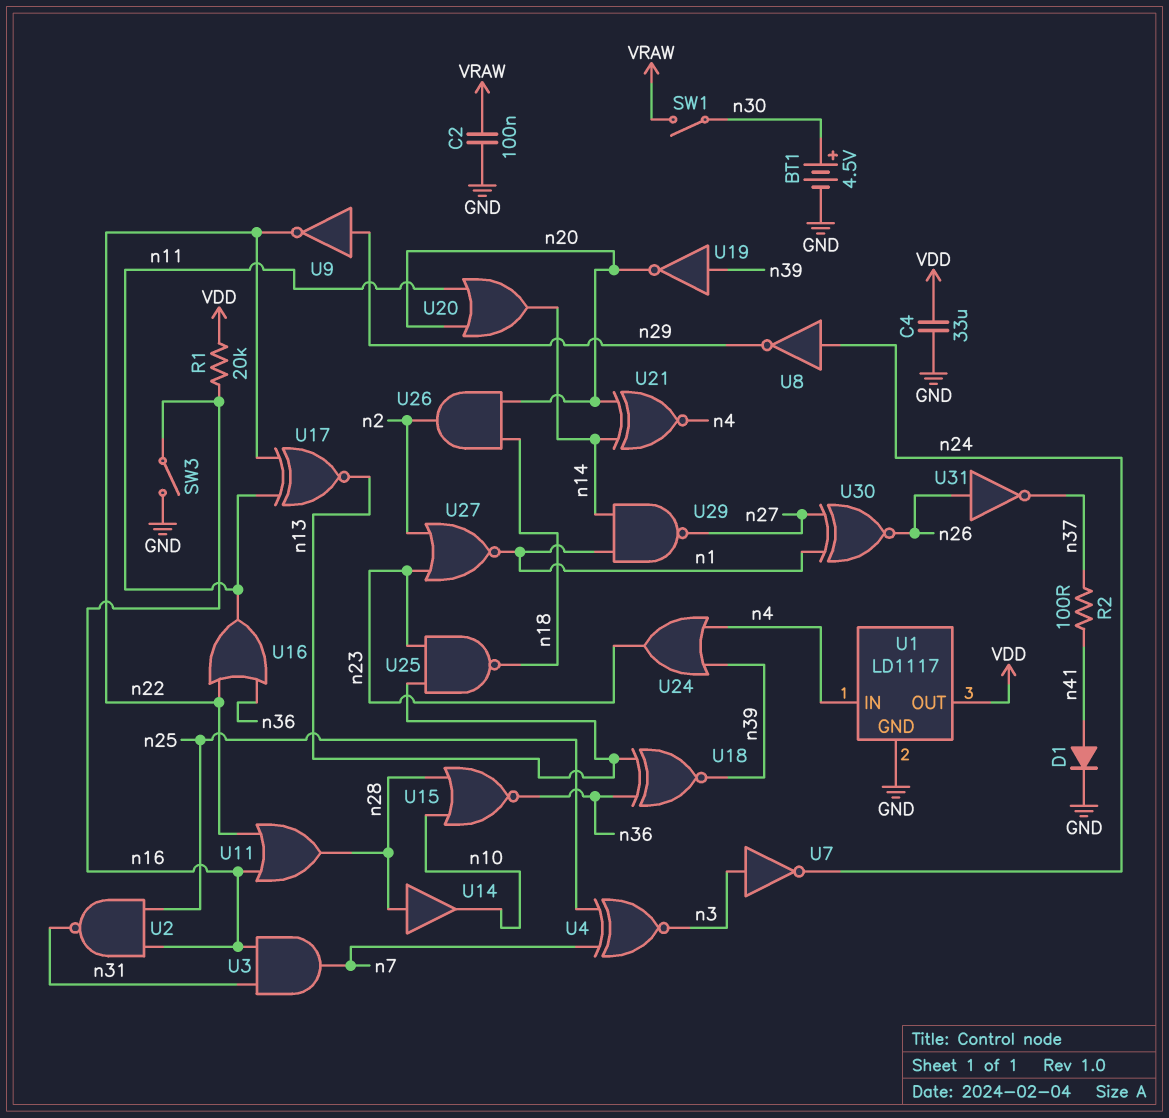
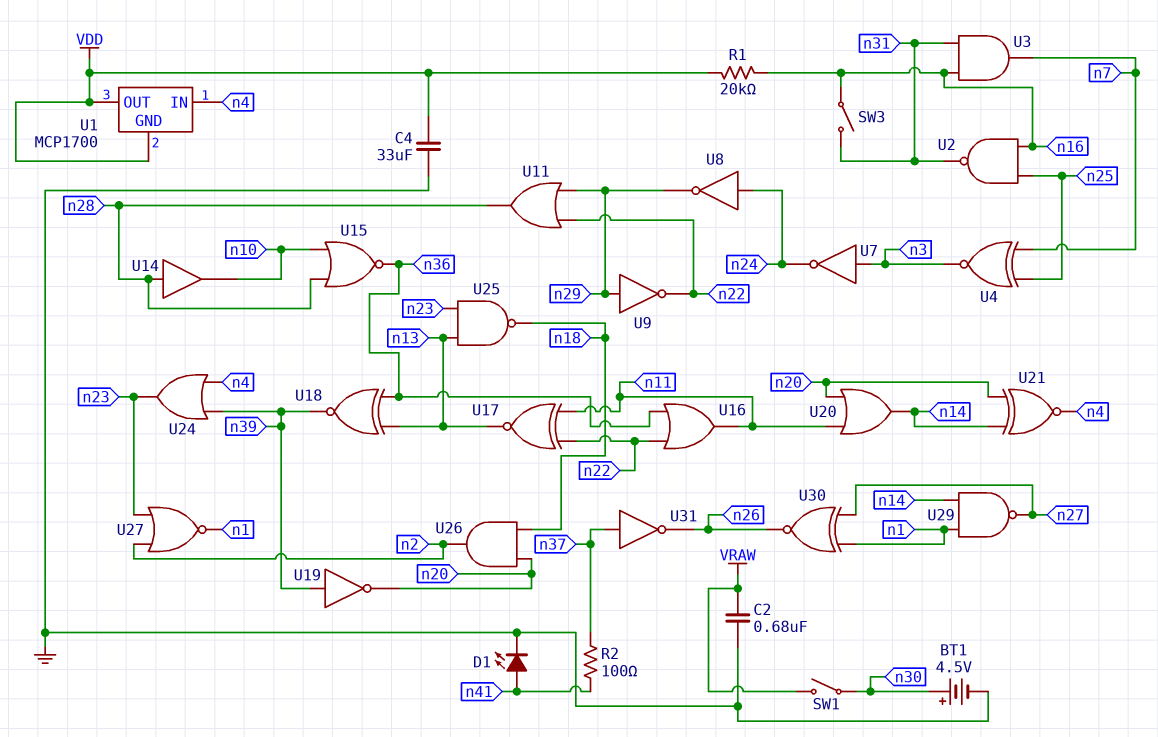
C2: 100nF (GND, VRAW) -> 680nF (GND, VRAW)
D1: diode (A n41, K GND) -> LED (A n41, K GND)
SW3: switch (GND, n16) -> switch (n16, n31)
U1: LD1117 -> MCP1700
U1 pin GND: GND -> VDD
U11: OR (in n16, in n22, out n28) -> OR (in n22, in n29, out n28)
U31: NOT (in n26, out n37) -> NOT (in n37, out n26)

